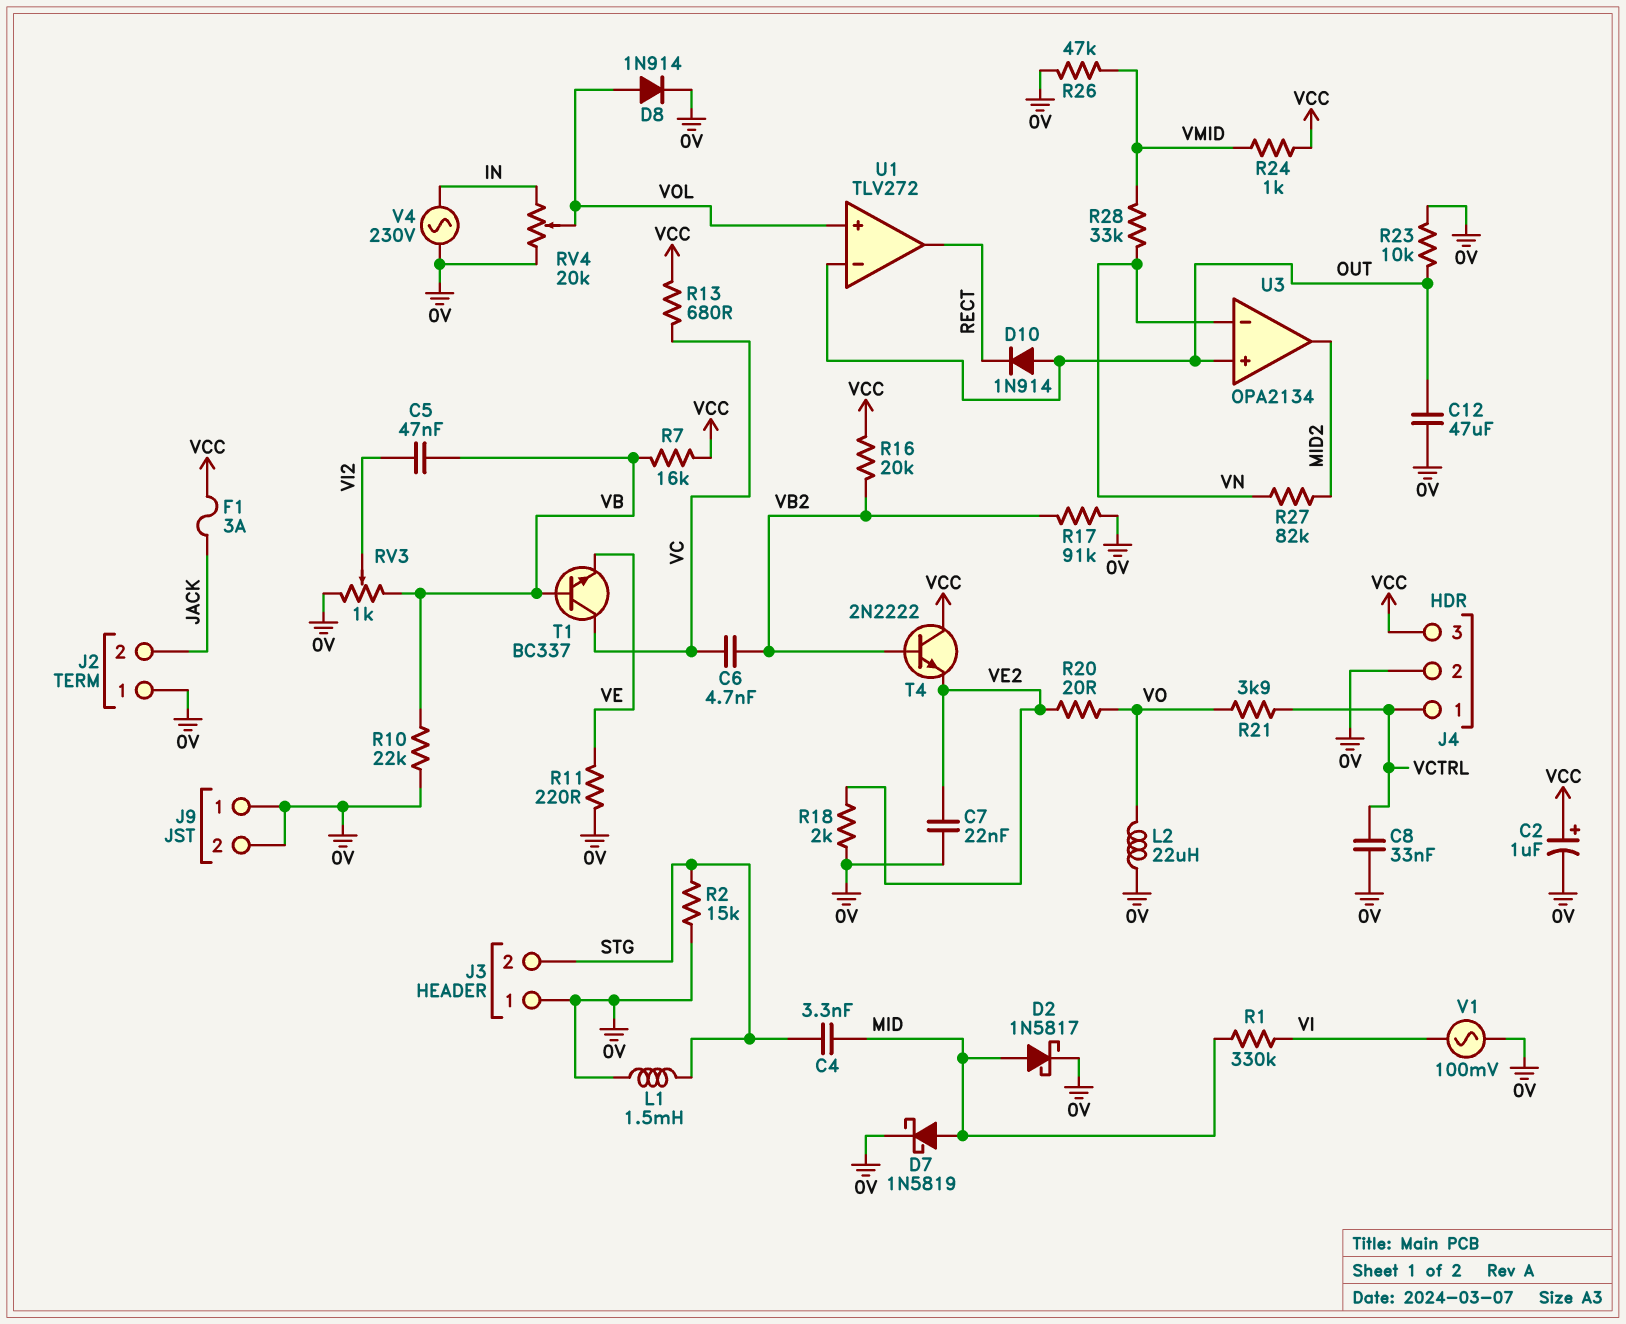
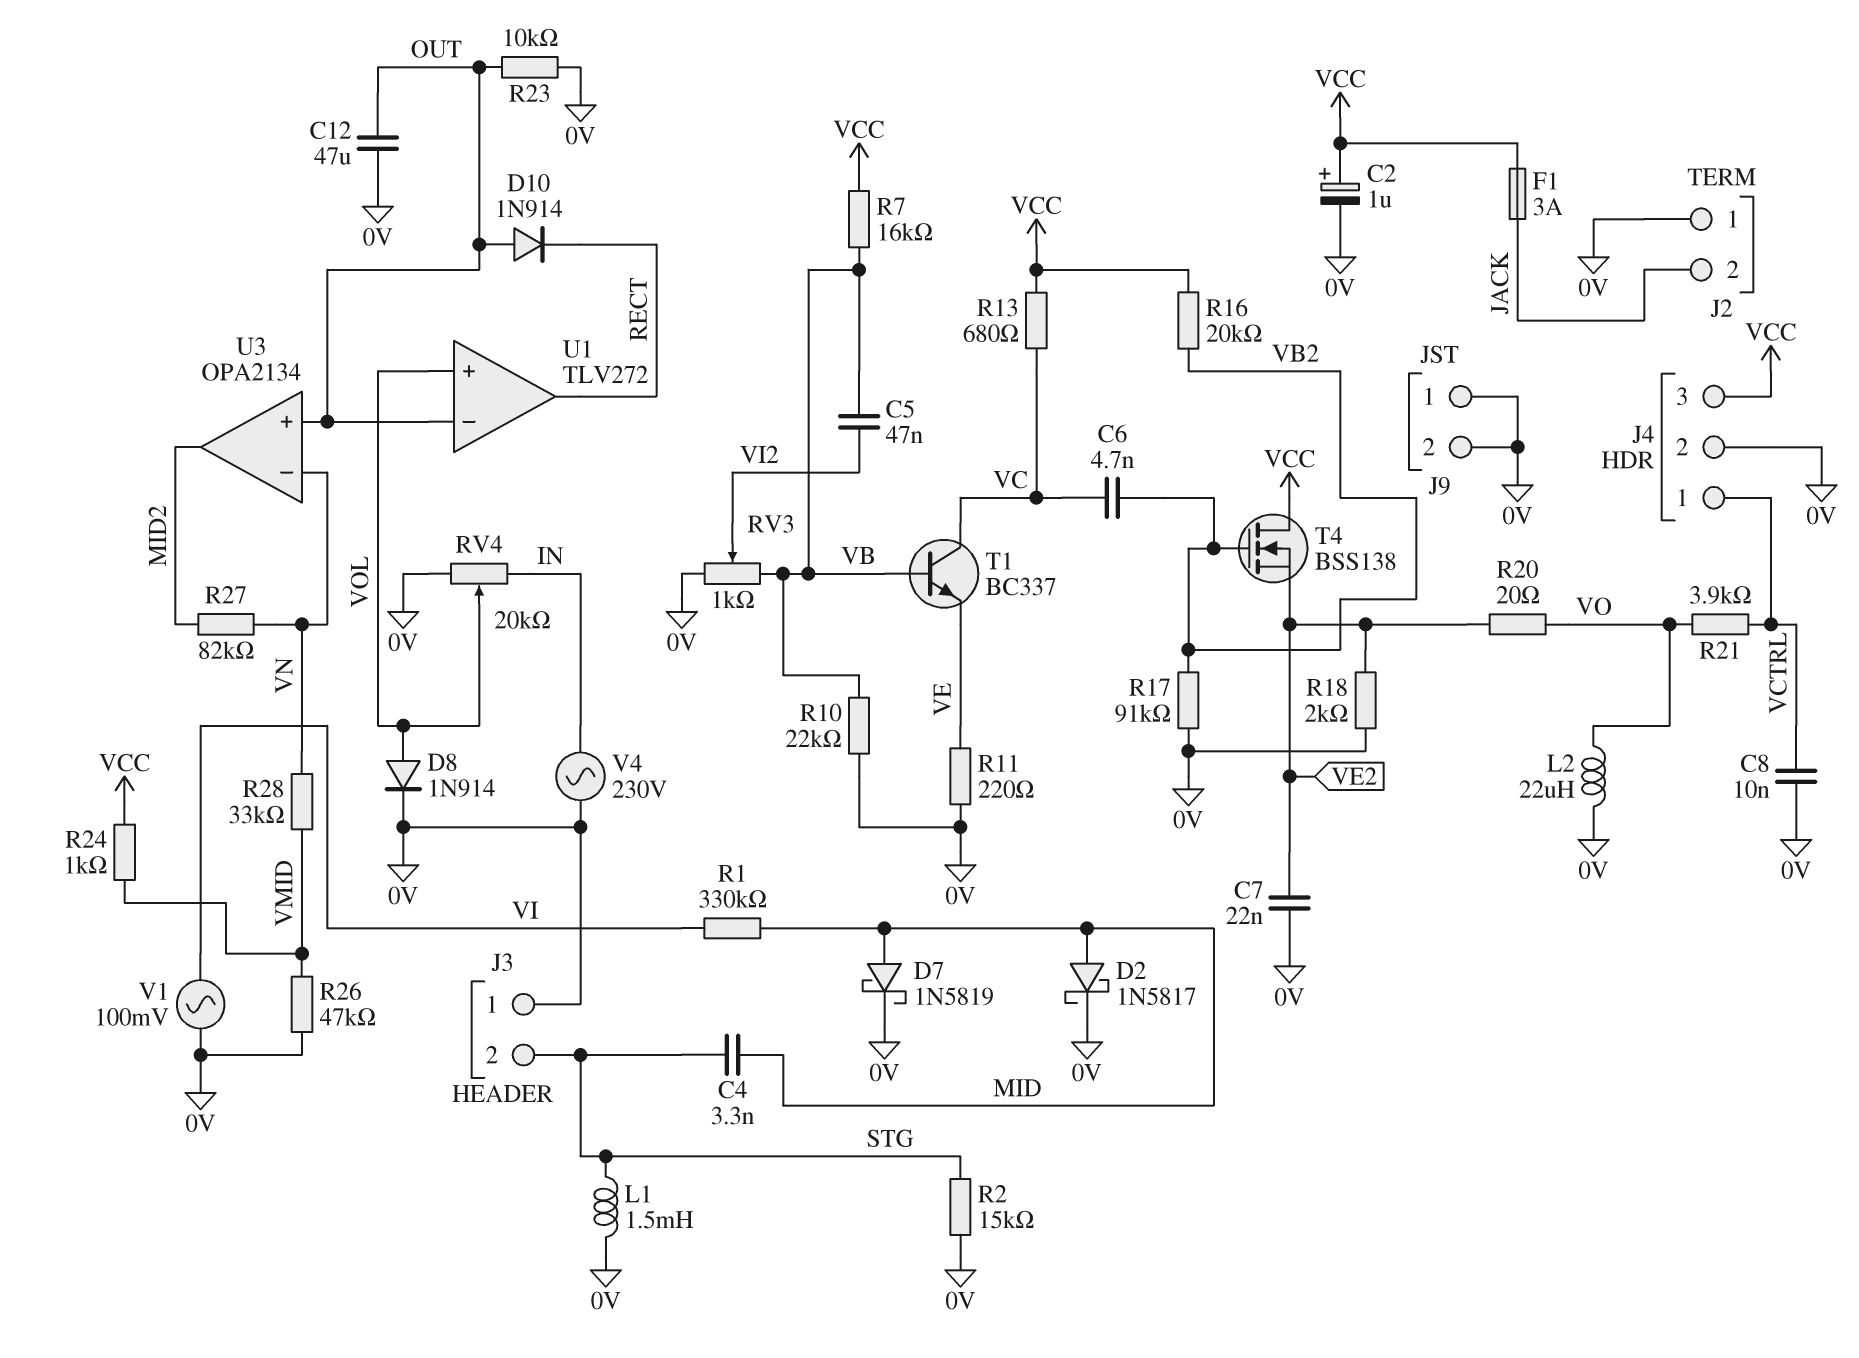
C8: 33nF (0V, VCTRL) -> 10nF (0V, VCTRL)
T4: NPN 2N2222 (B VB2, C VCC, E VE2) -> NMOS BSS138 (G VB2, D VCC, S VE2)

